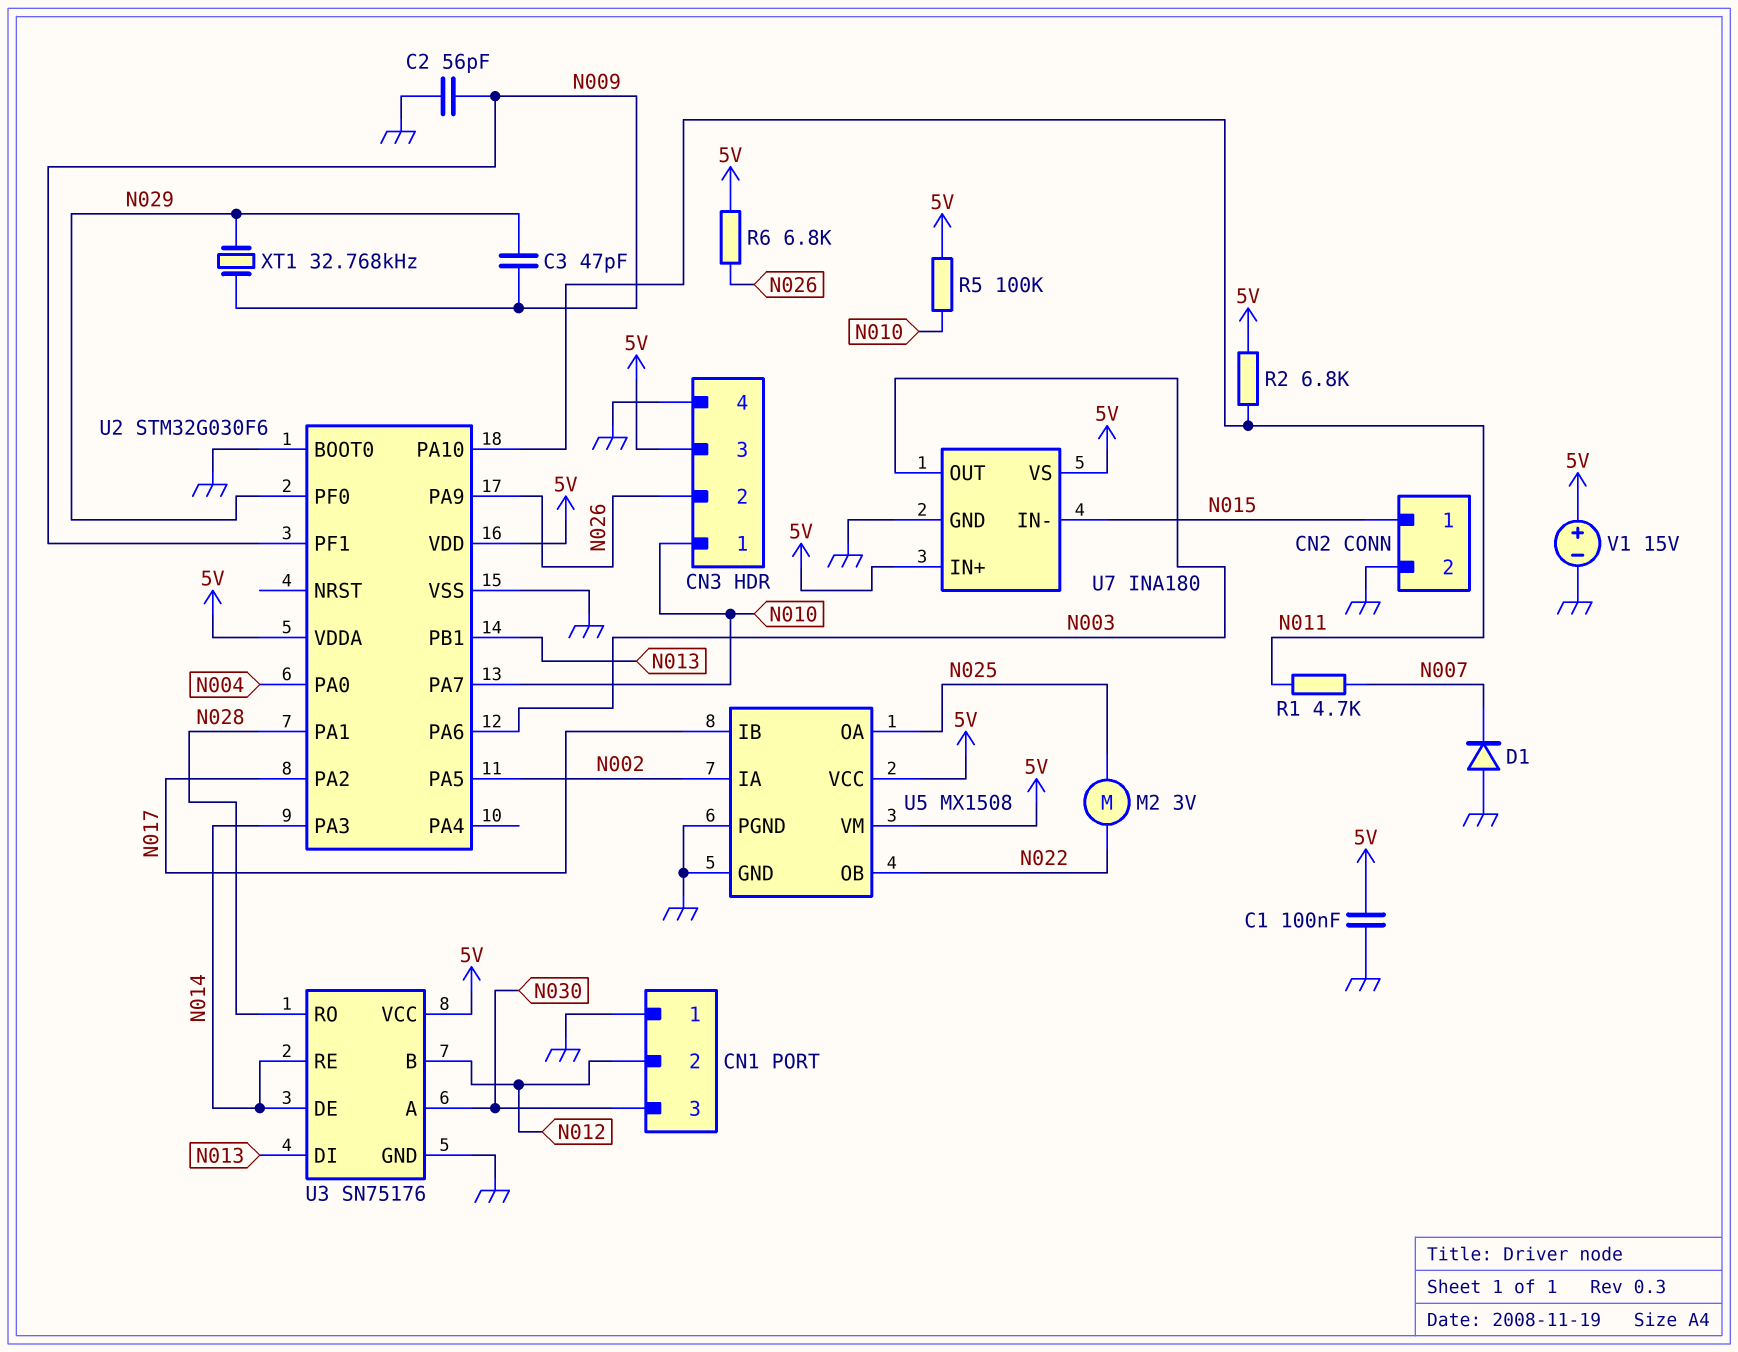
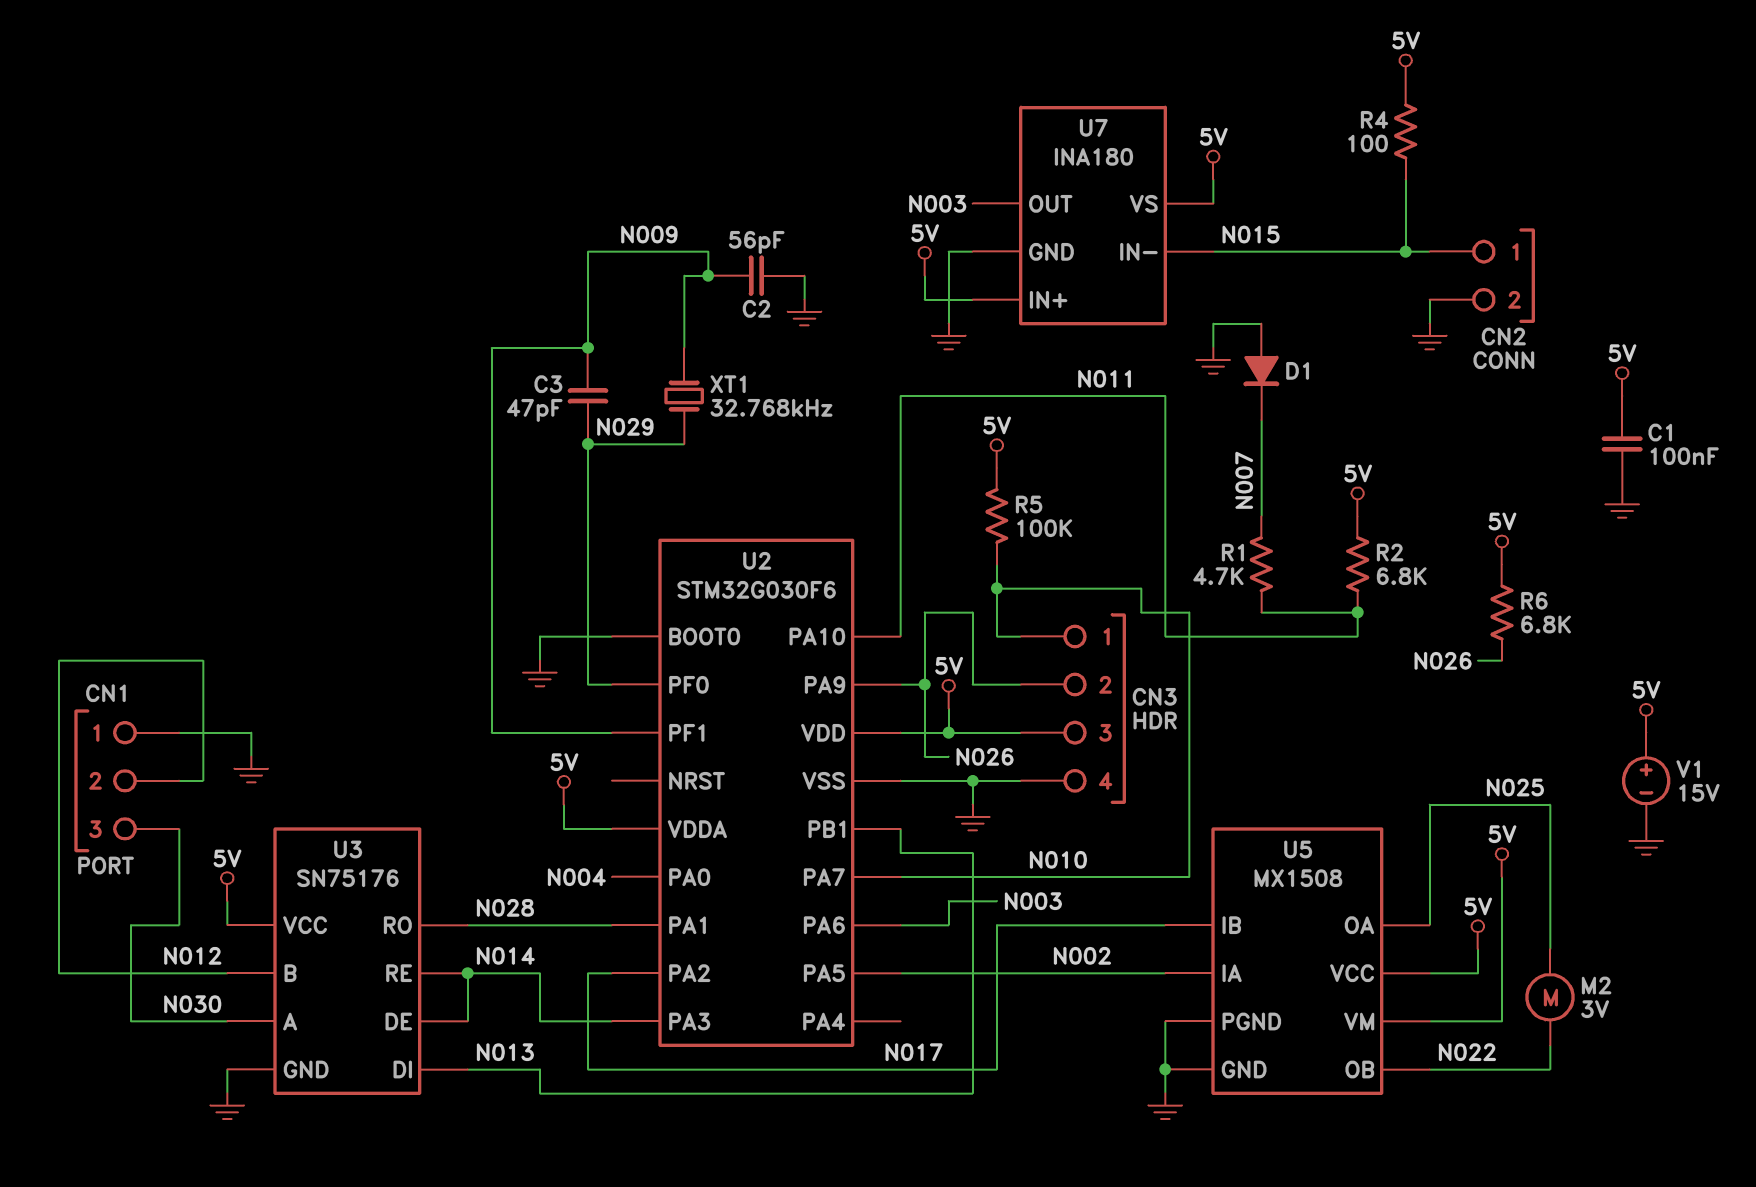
R4: none -> 100 (5V, N015)

